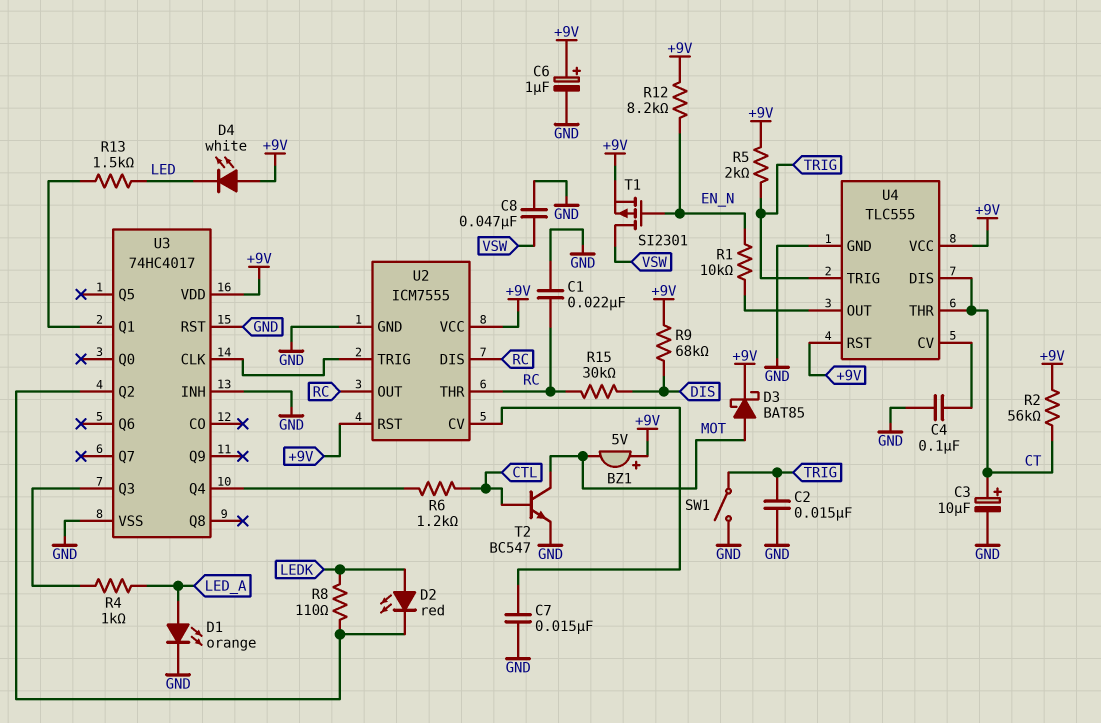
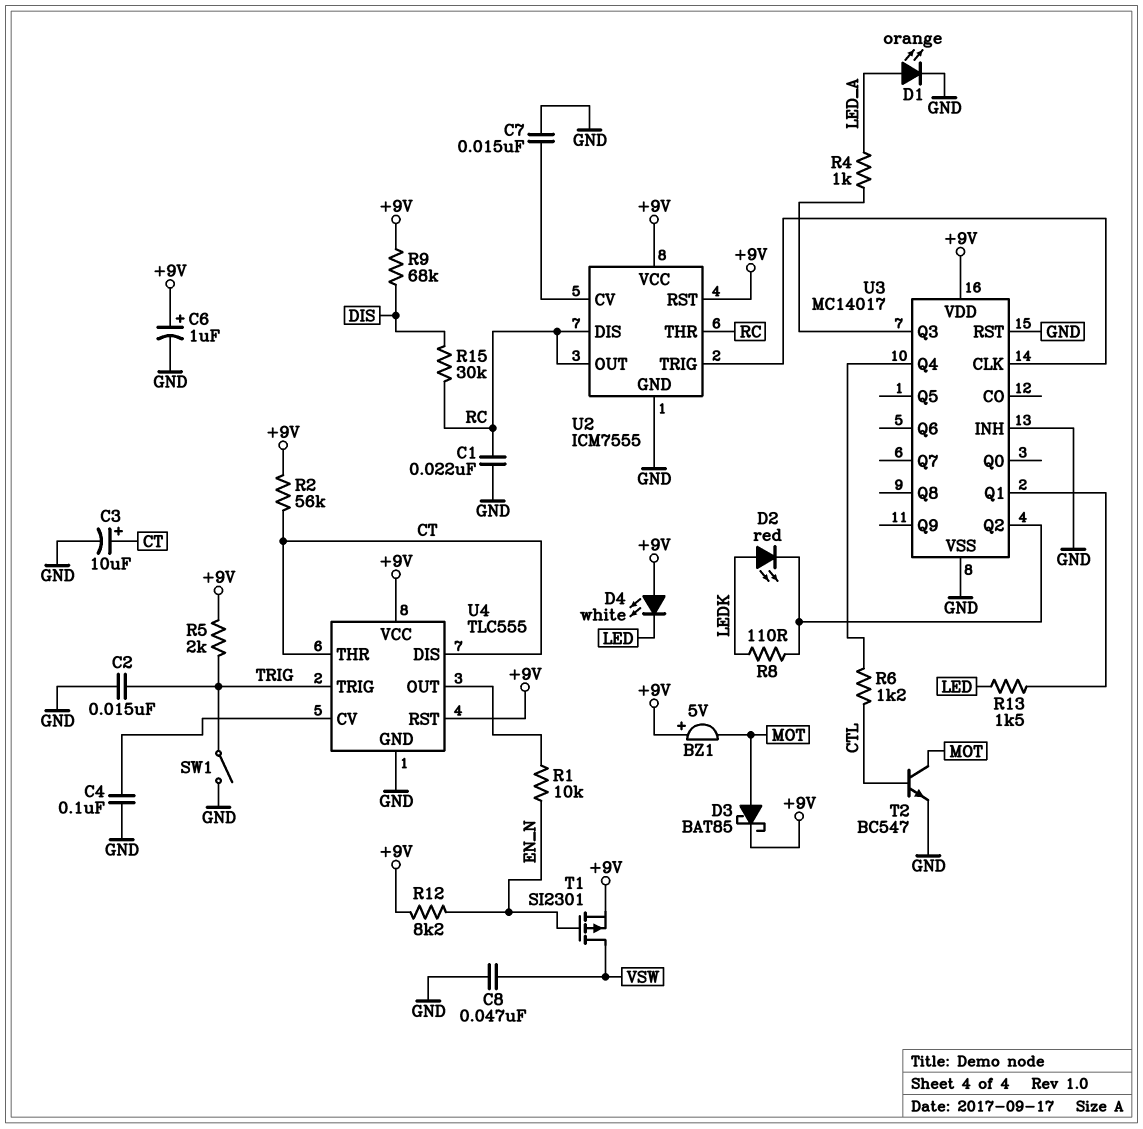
U3: 74HC4017 -> MC14017

